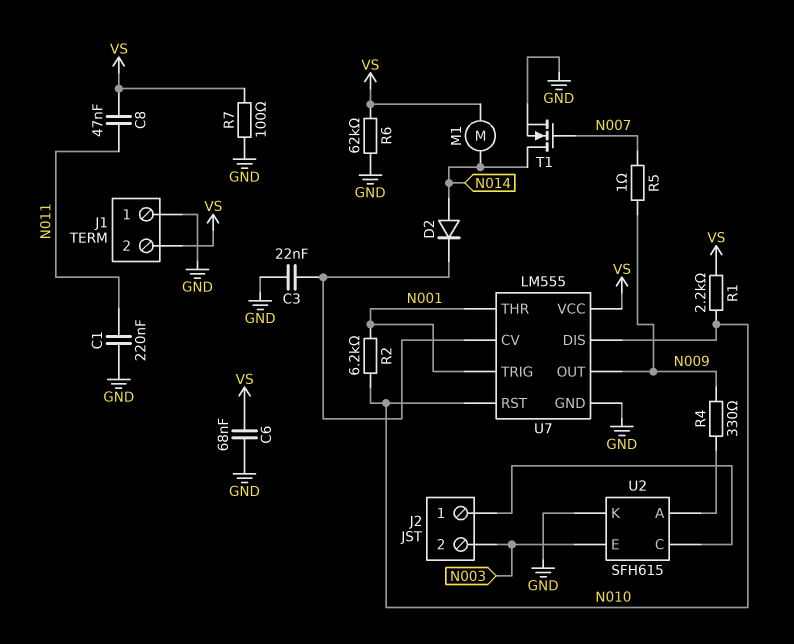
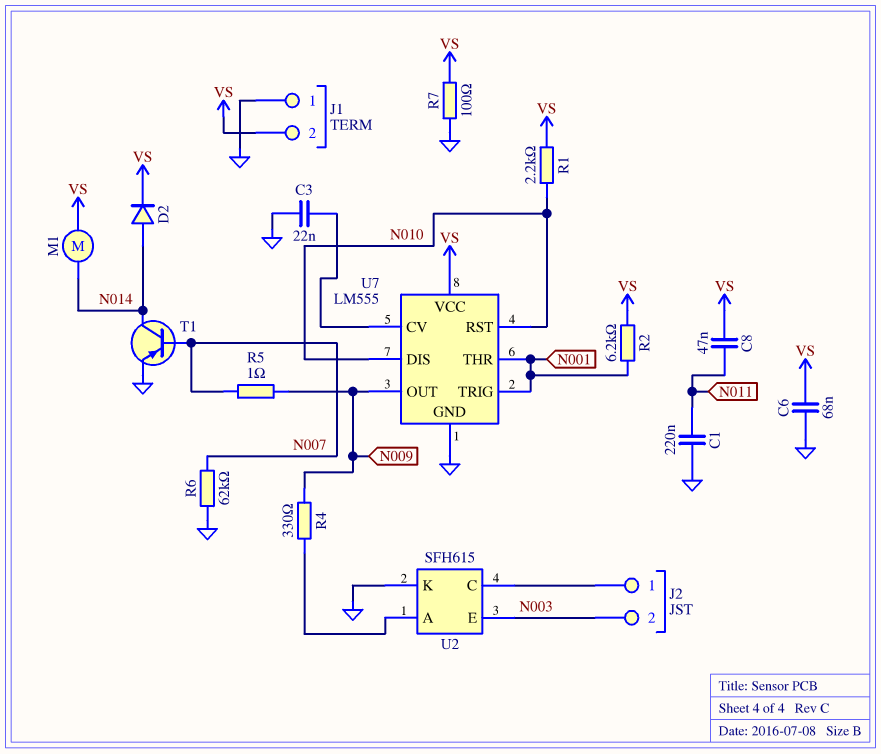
D2: diode (A N014, K U7/CV) -> diode (A N014, K VS)
R2: 6.2k (N001, N010) -> 6.2k (N001, VS)
R6: 62k (GND, VS) -> 62k (GND, N007)
T1: NMOS (G N007, D N014, S GND) -> PNP (B N007, C N014, E GND)

